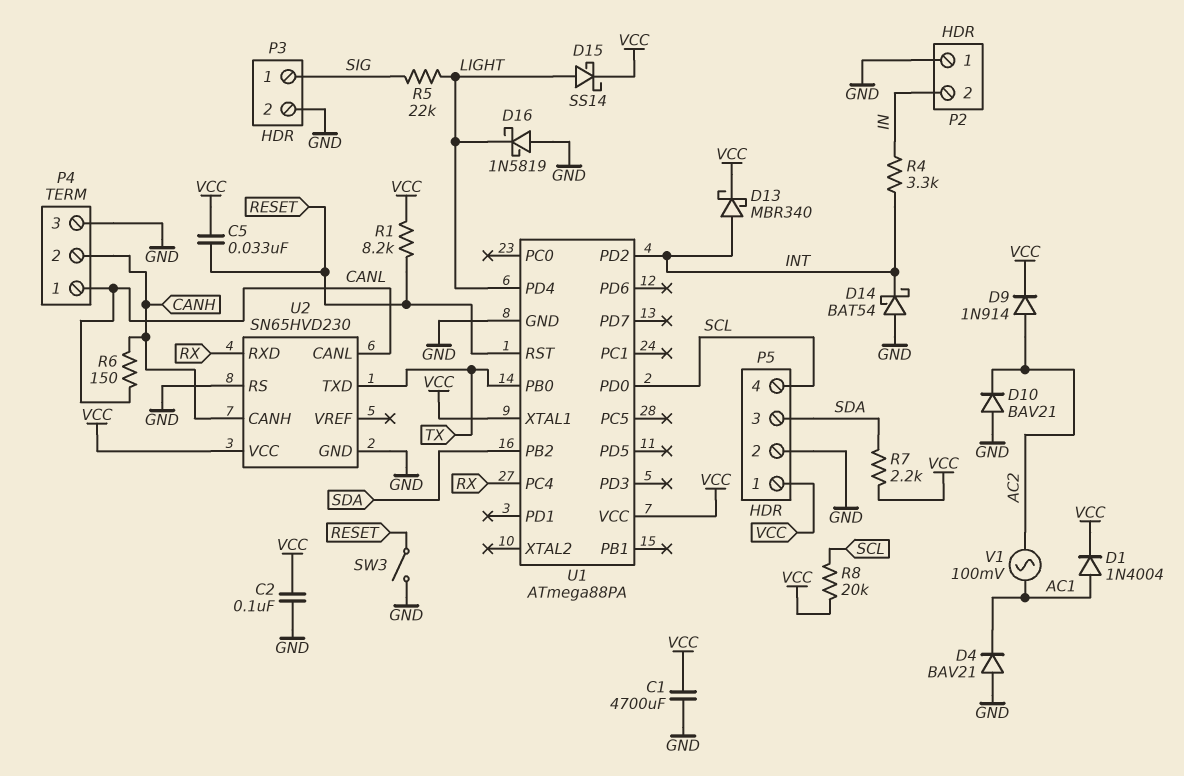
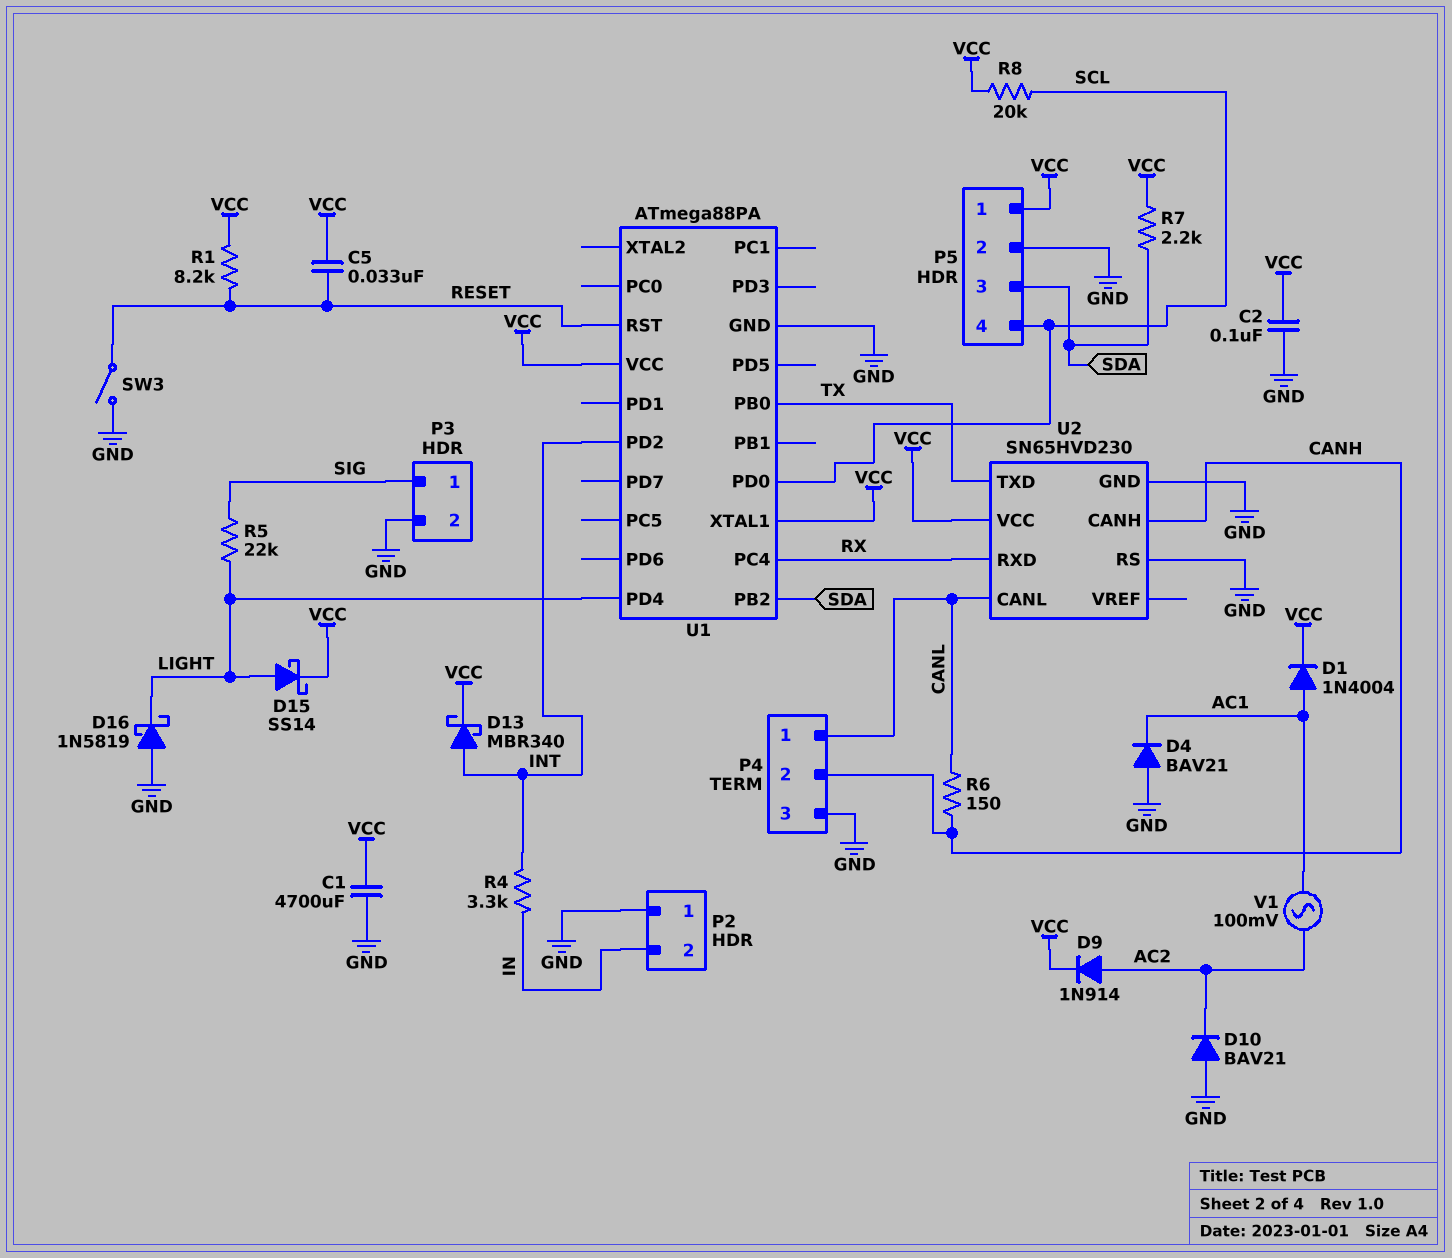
D14: schottky BAT54 (A GND, K INT) -> none

